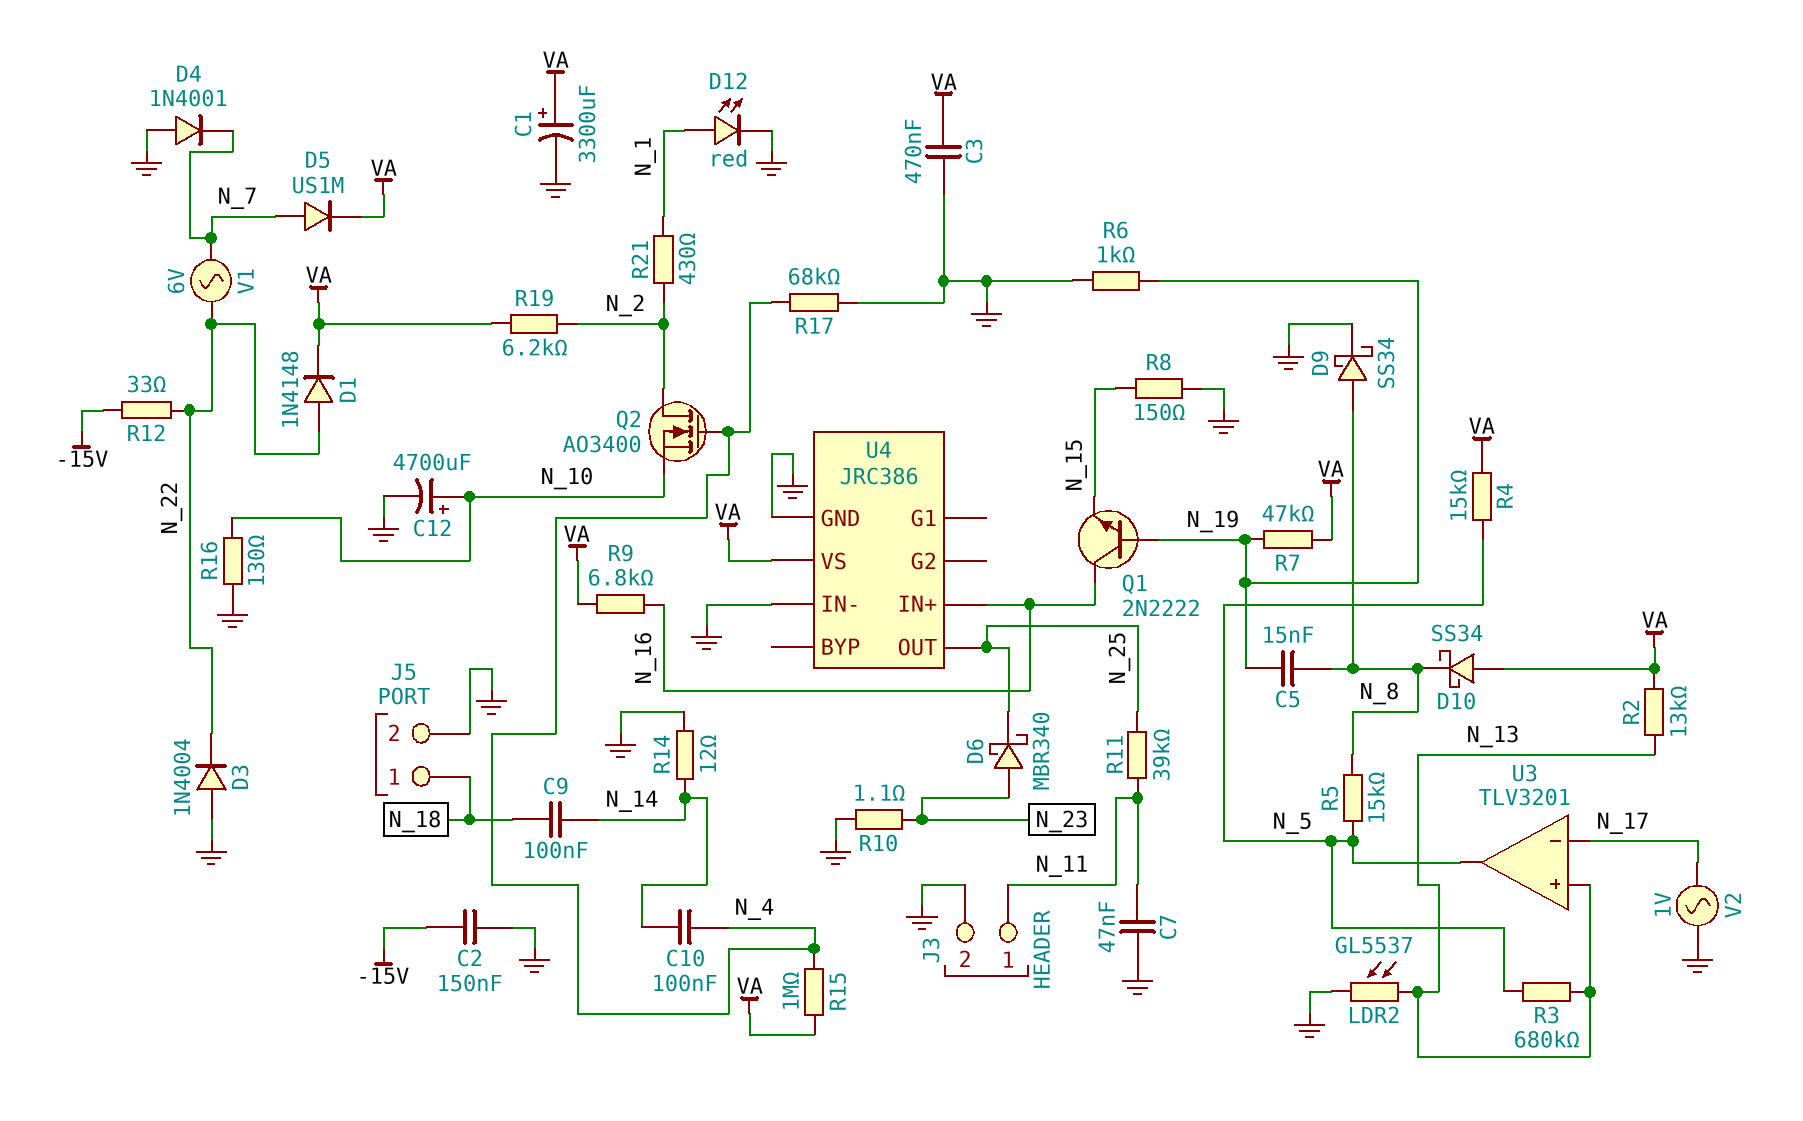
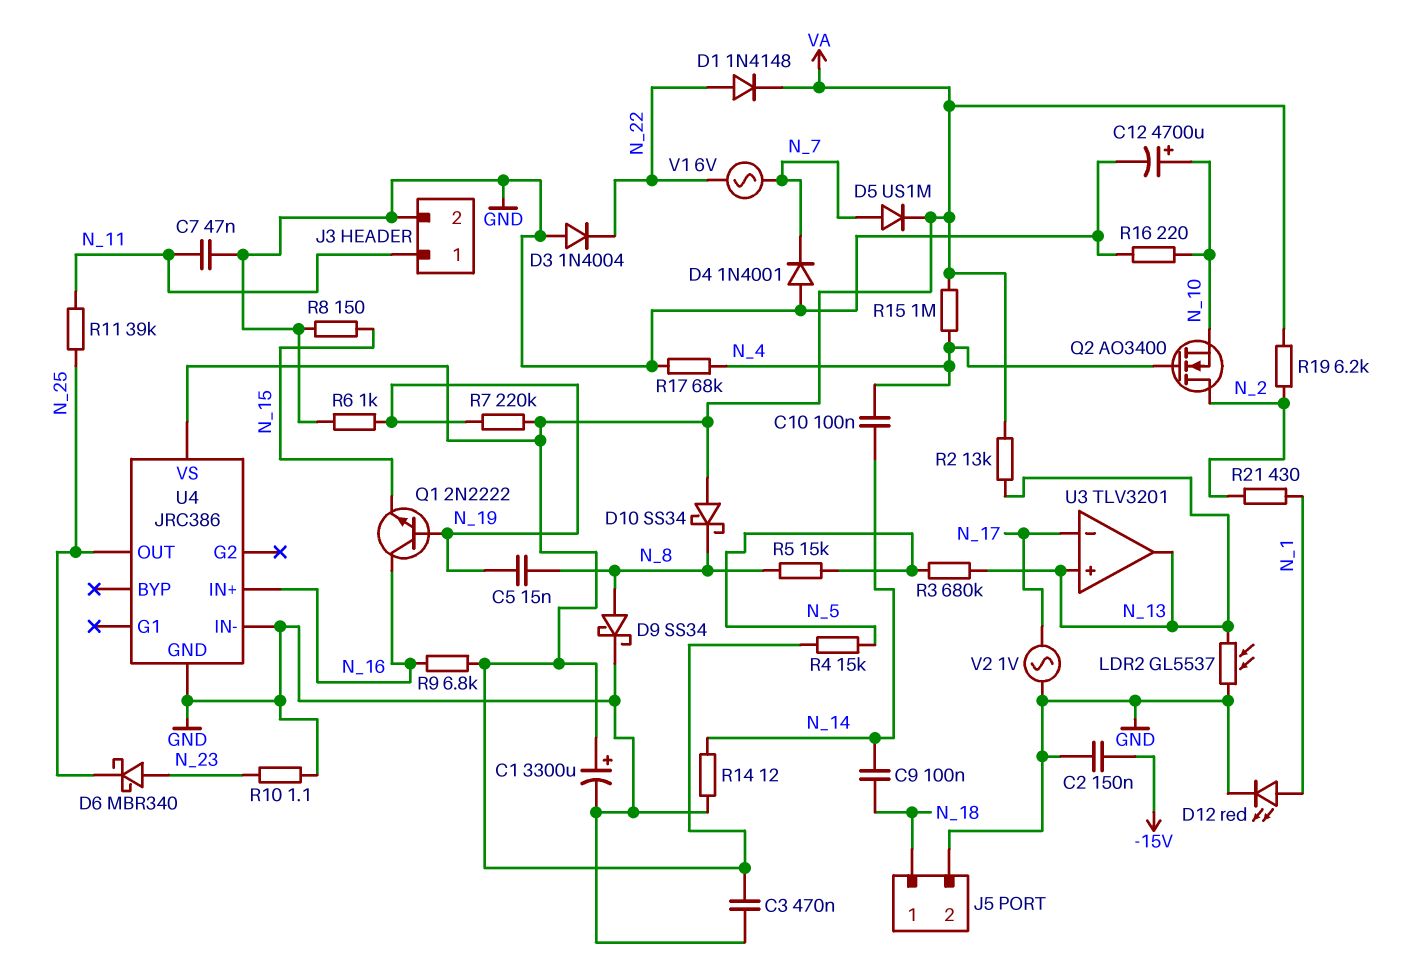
R7: 47k (N_19, VA) -> 220k (N_19, VA)
R12: 33 (-15V, N_22) -> none
R16: 130 (GND, N_10) -> 220 (GND, N_10)
U3 pin out: N_5 -> N_13

